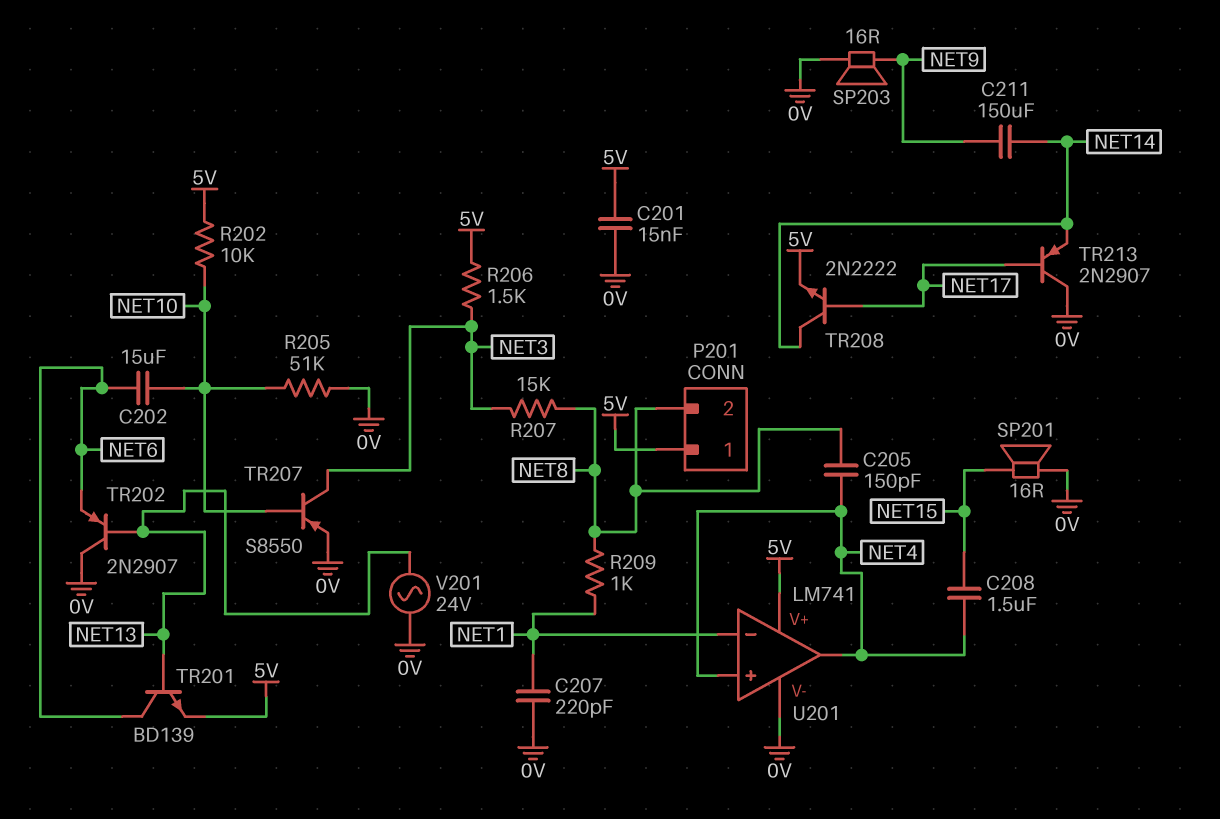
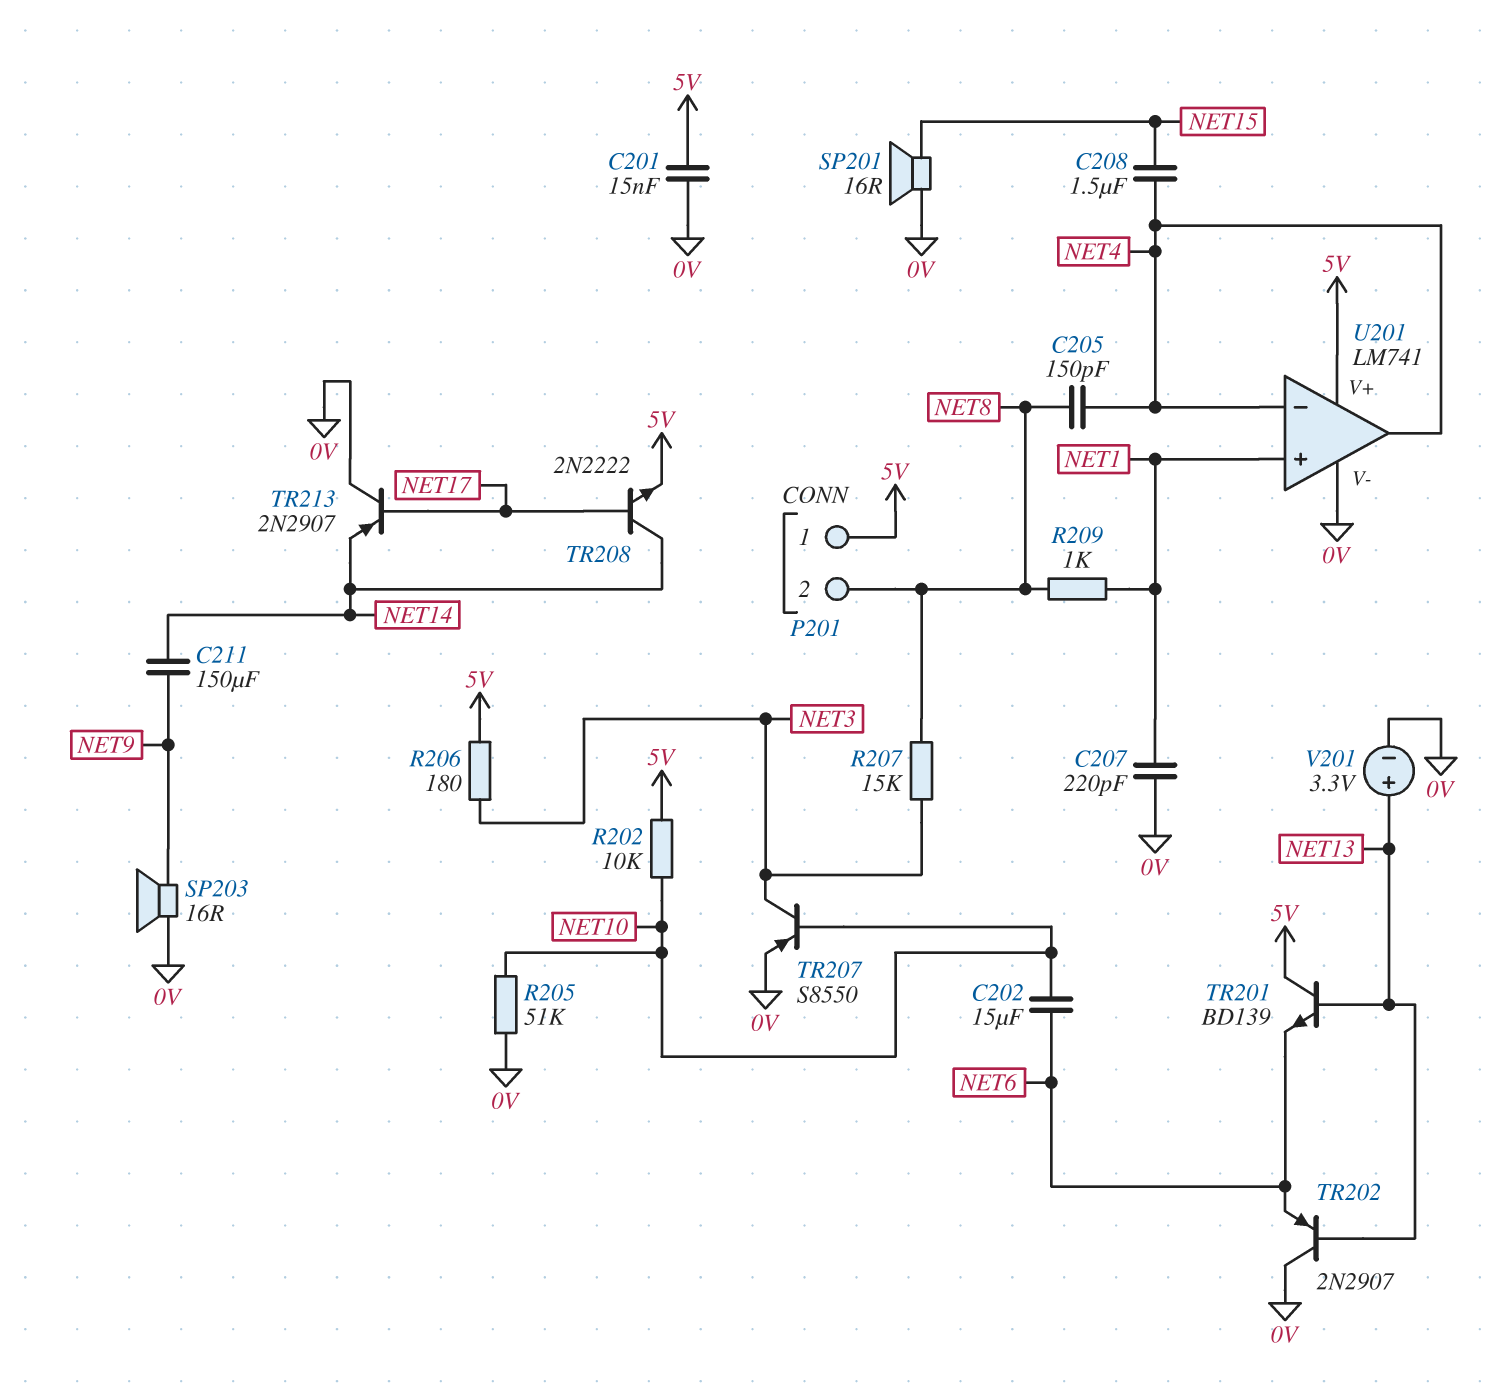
R206: 1.5k (5V, NET3) -> 180 (5V, NET3)
TR201: NPN BD139 (B NET13, C NET6, E 5V) -> NPN BD139 (B NET13, C 5V, E NET6)
U201 pin in+: NET4 -> NET1
U201 pin in-: NET1 -> NET4
V201: AC 24V (0V, NET13) -> 3.3V (plus NET13, minus 0V)

